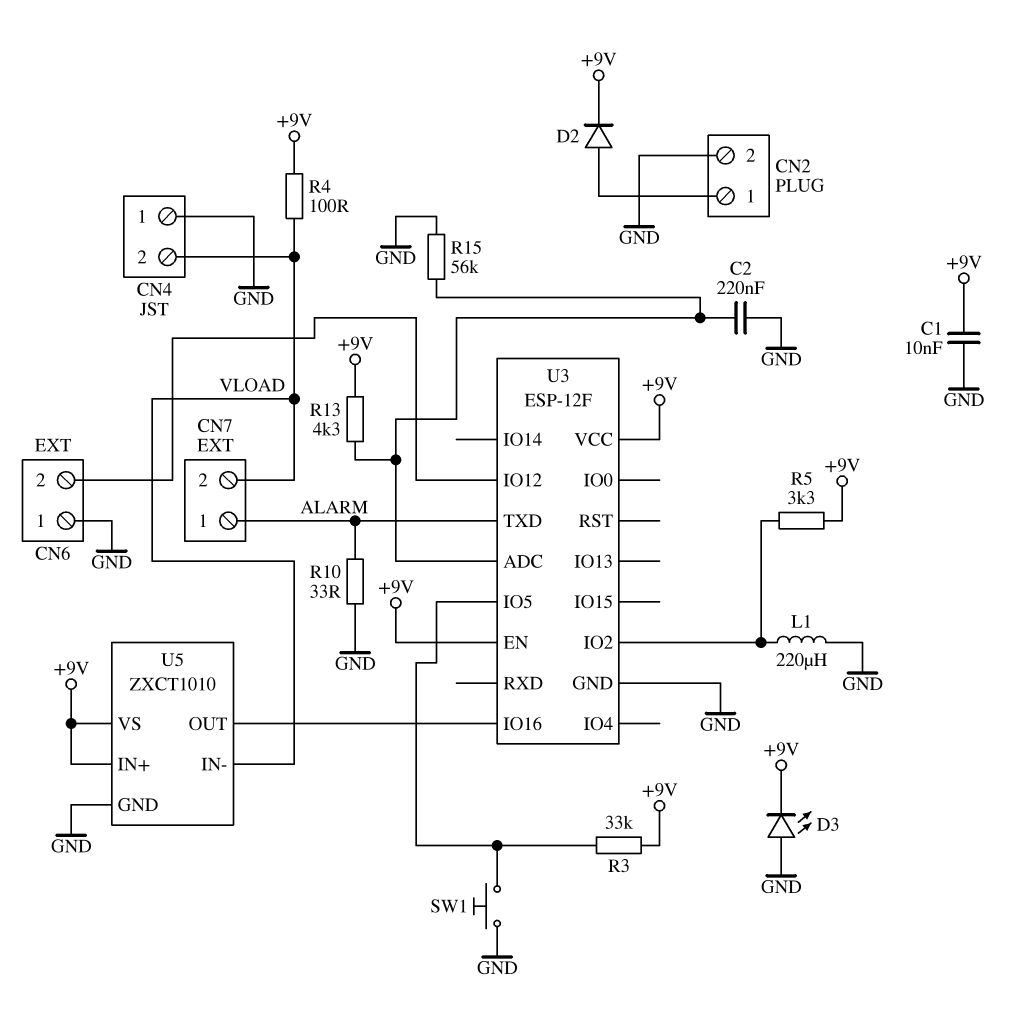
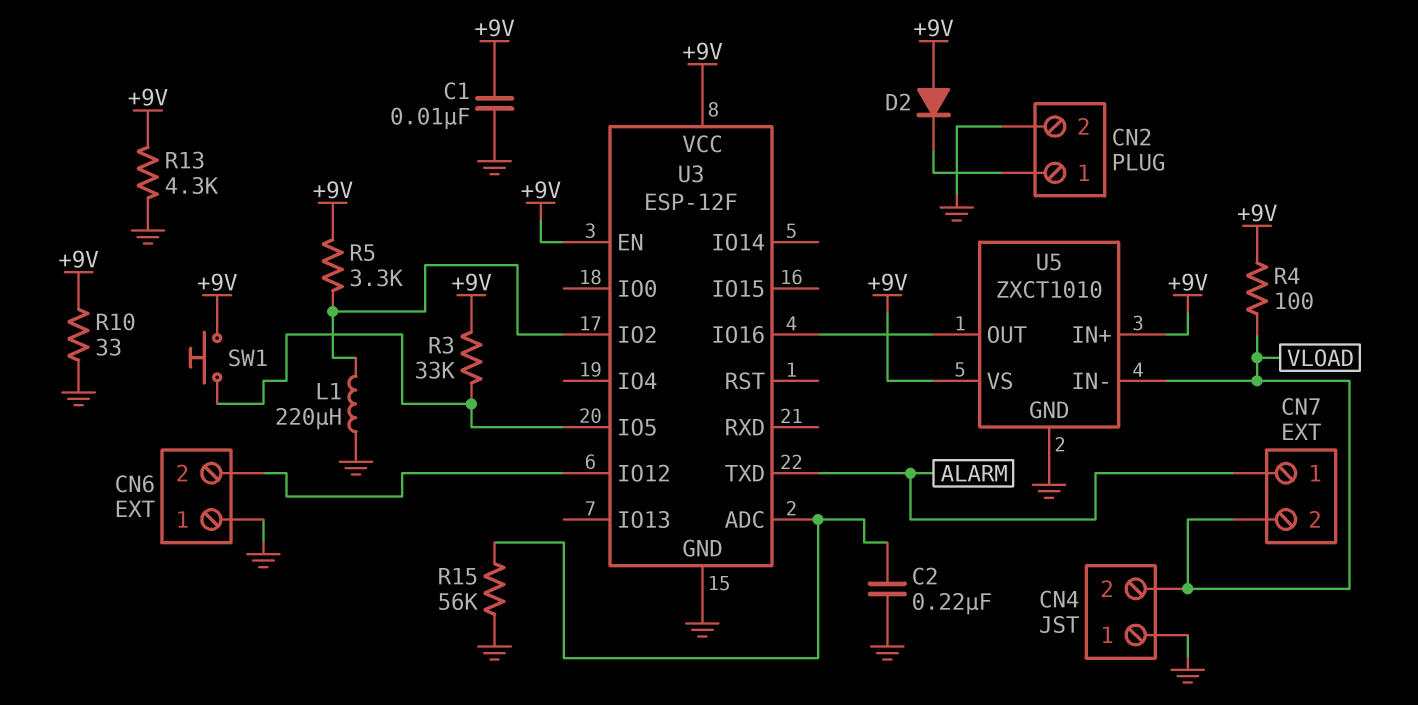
D2: diode (A CN2/1, K +9V) -> diode (A +9V, K CN2/1)
D3: LED (A GND, K +9V) -> none
R10: 33 (ALARM, GND) -> 33 (+9V, GND)
R13: 4.3k (+9V, U3/ADC) -> 4.3k (+9V, GND)
SW1: button (GND, U3/IO5) -> button (+9V, U3/IO5)

